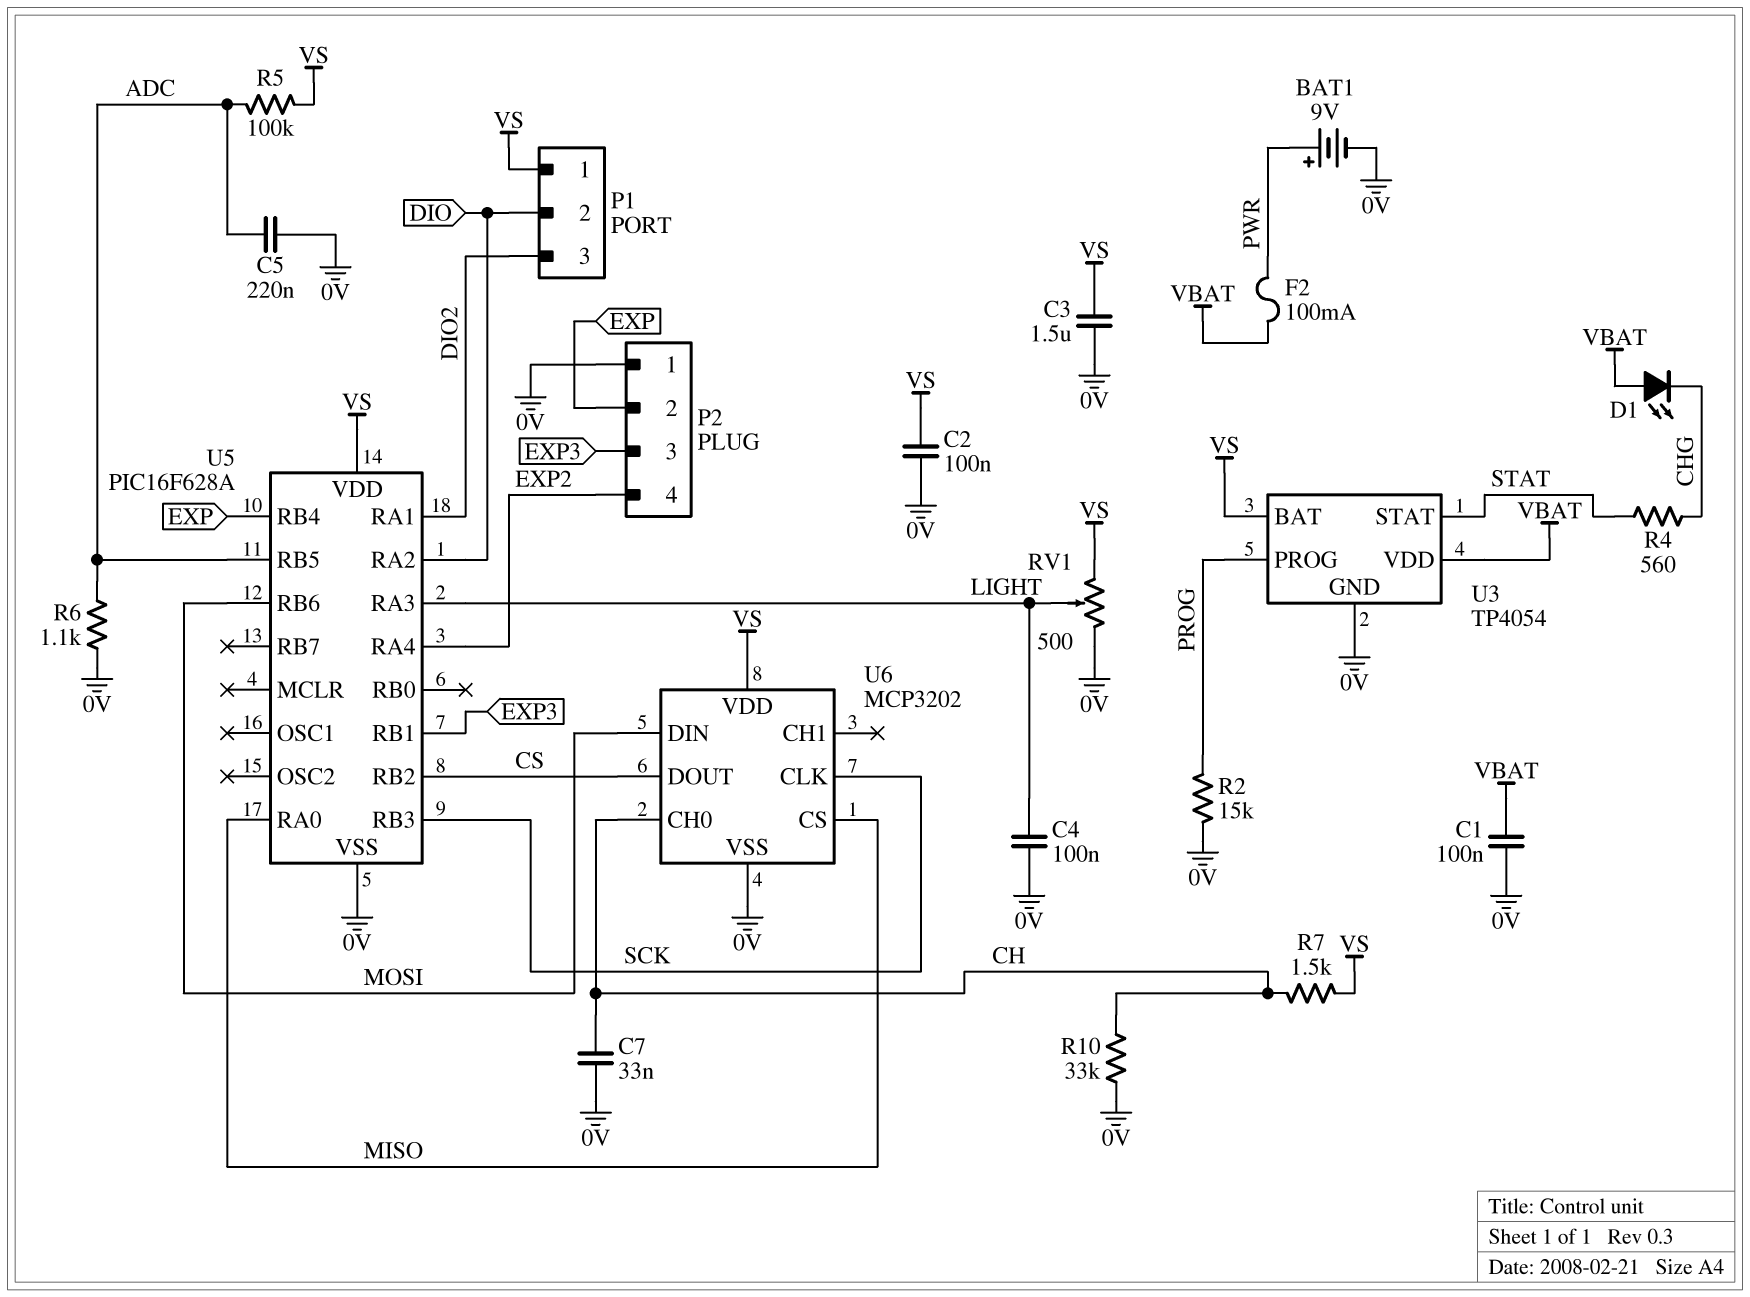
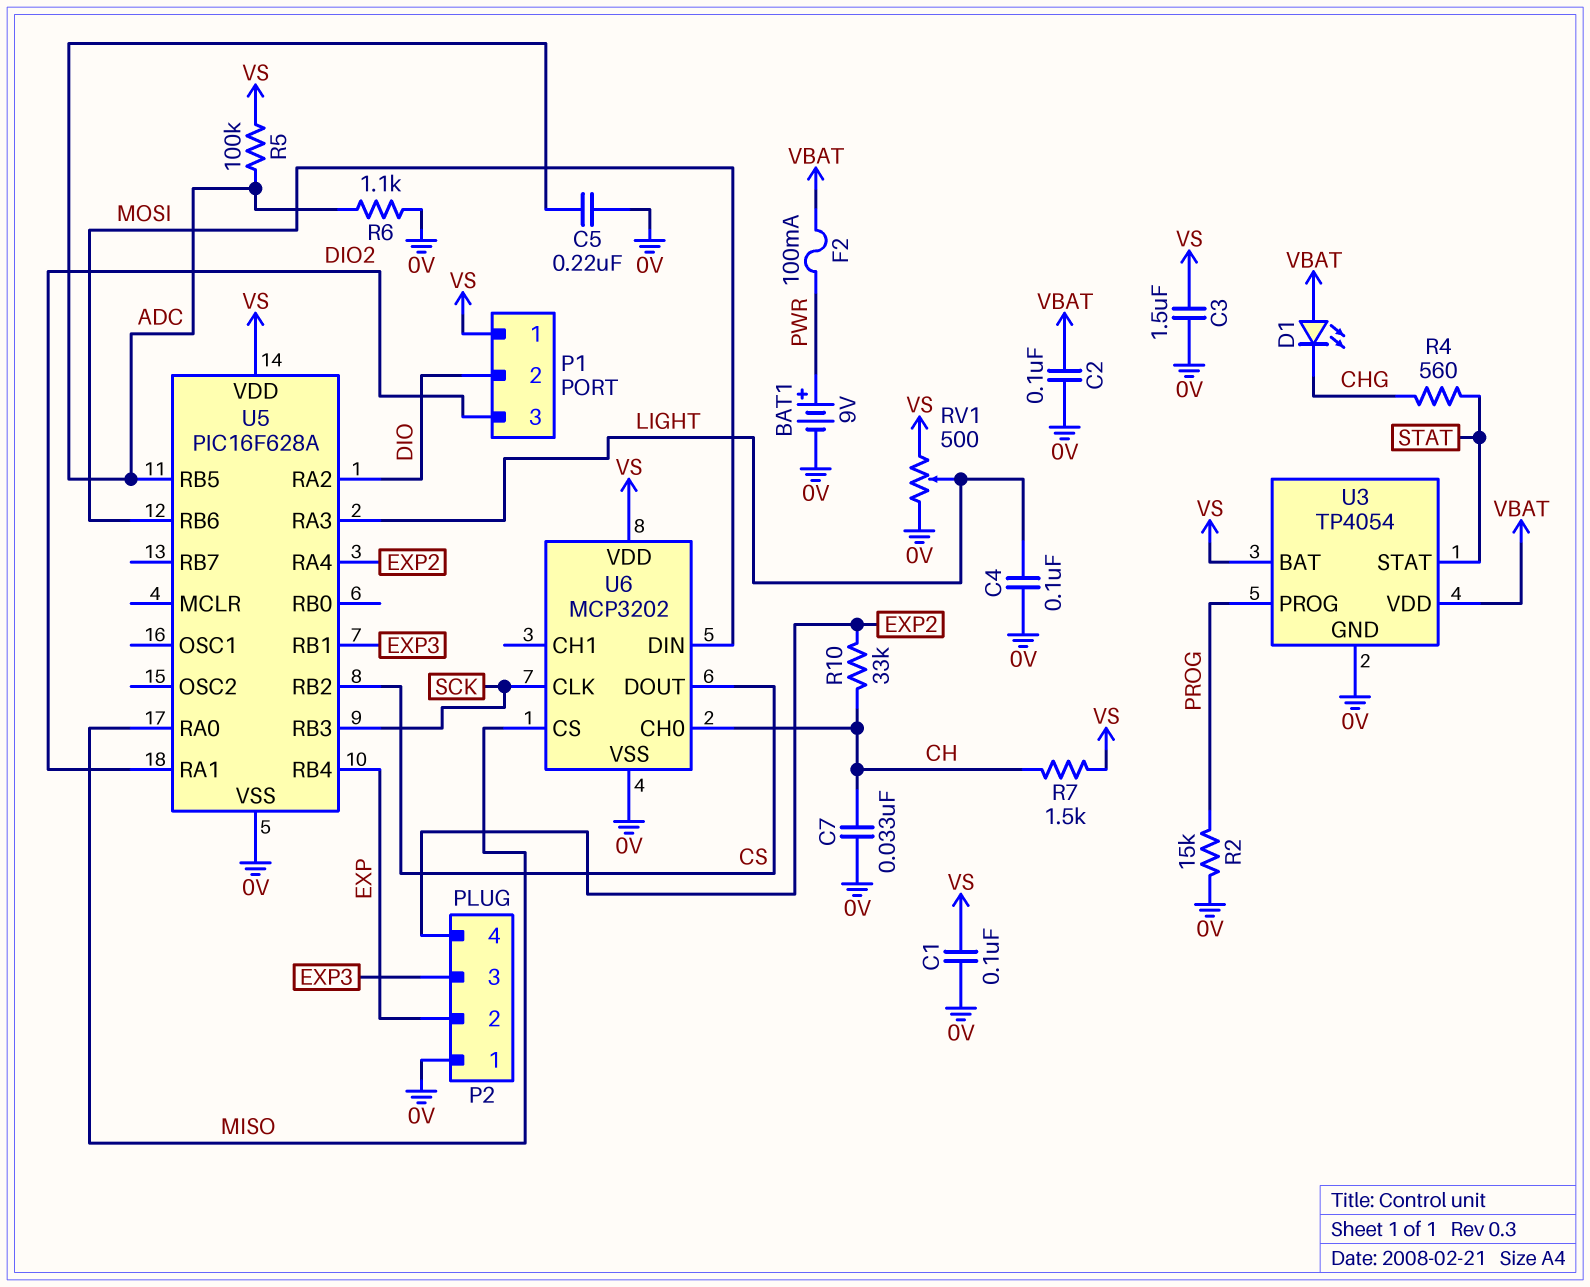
C1: 100nF (0V, VBAT) -> 100nF (0V, VS)
C2: 100nF (0V, VS) -> 100nF (0V, VBAT)
R10: 33k (0V, CH) -> 33k (CH, EXP2)

